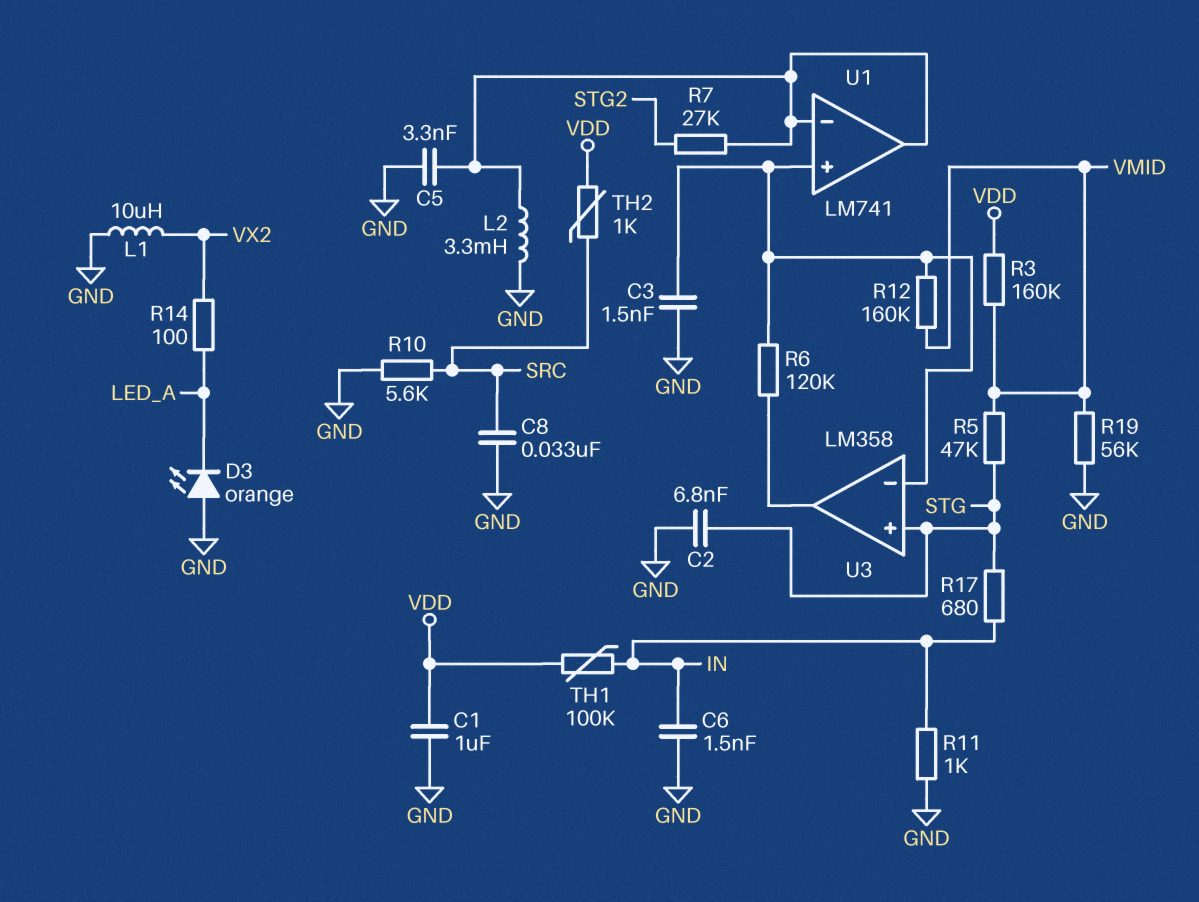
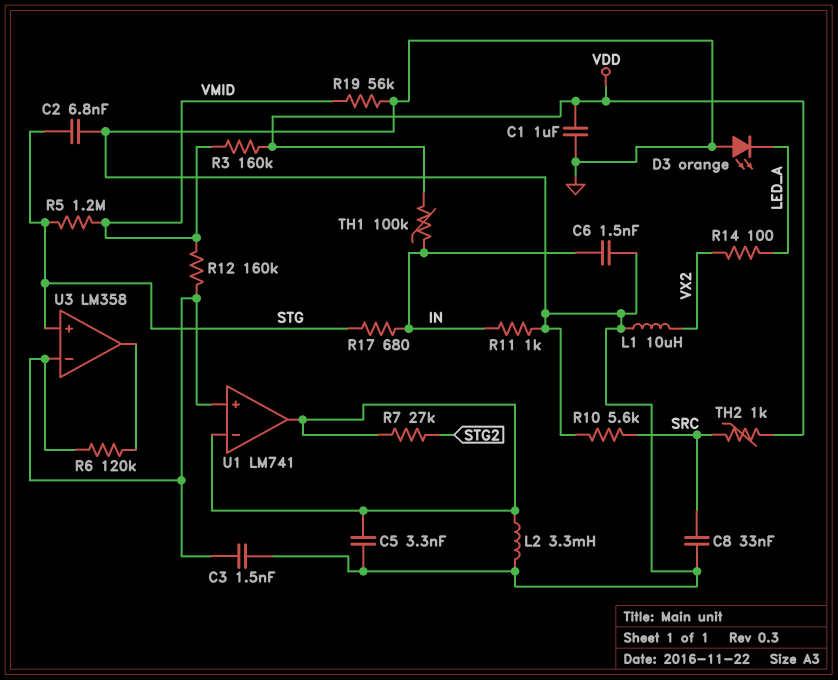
R5: 47k (STG, VMID) -> 1.2M (STG, VMID)

